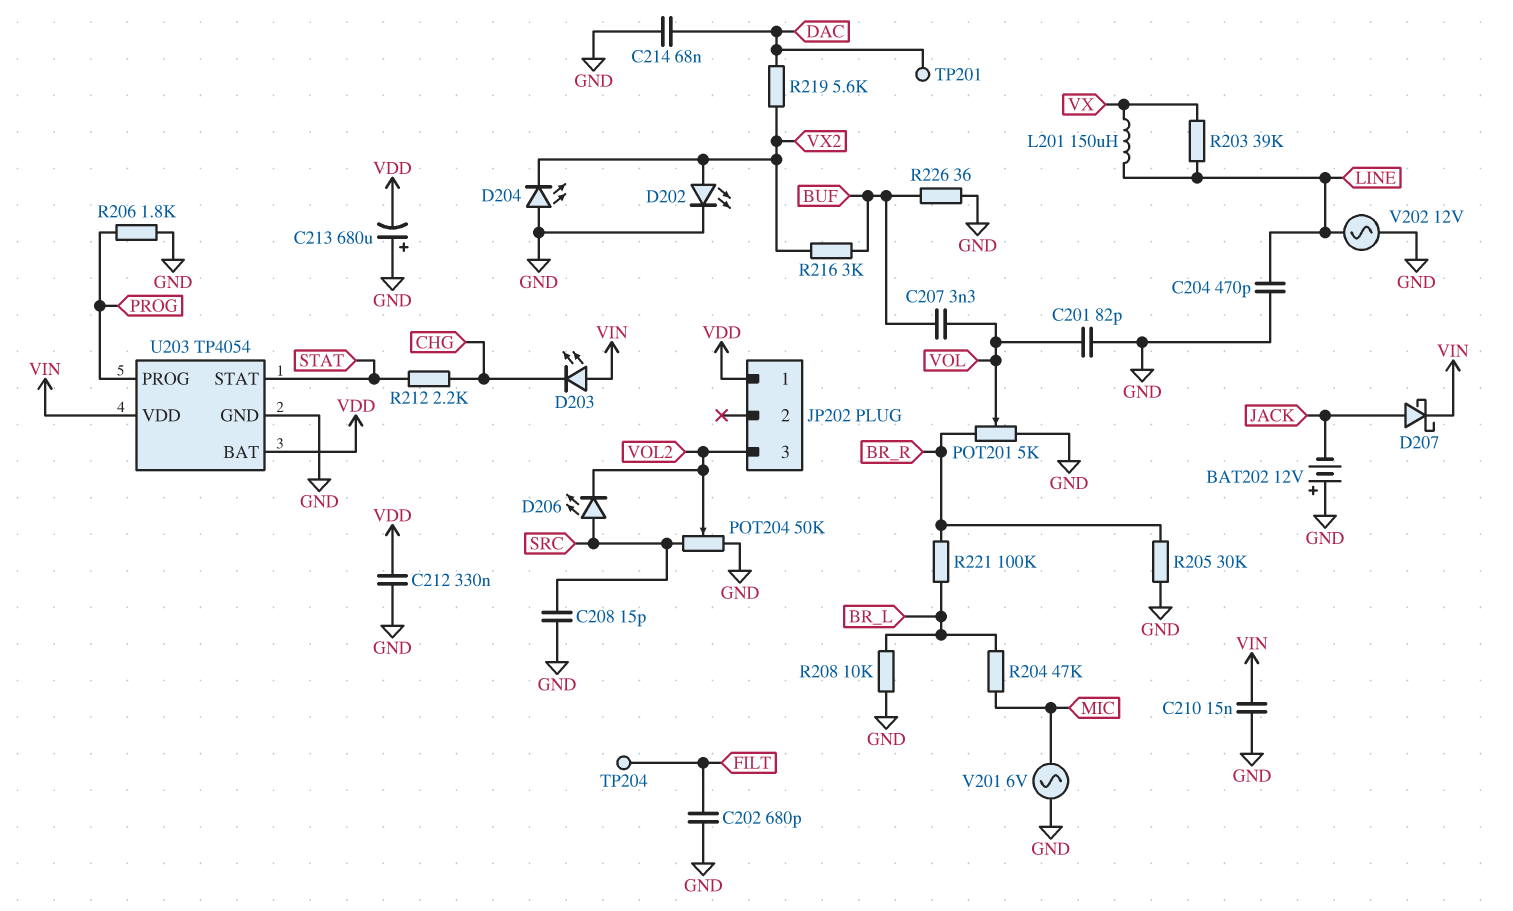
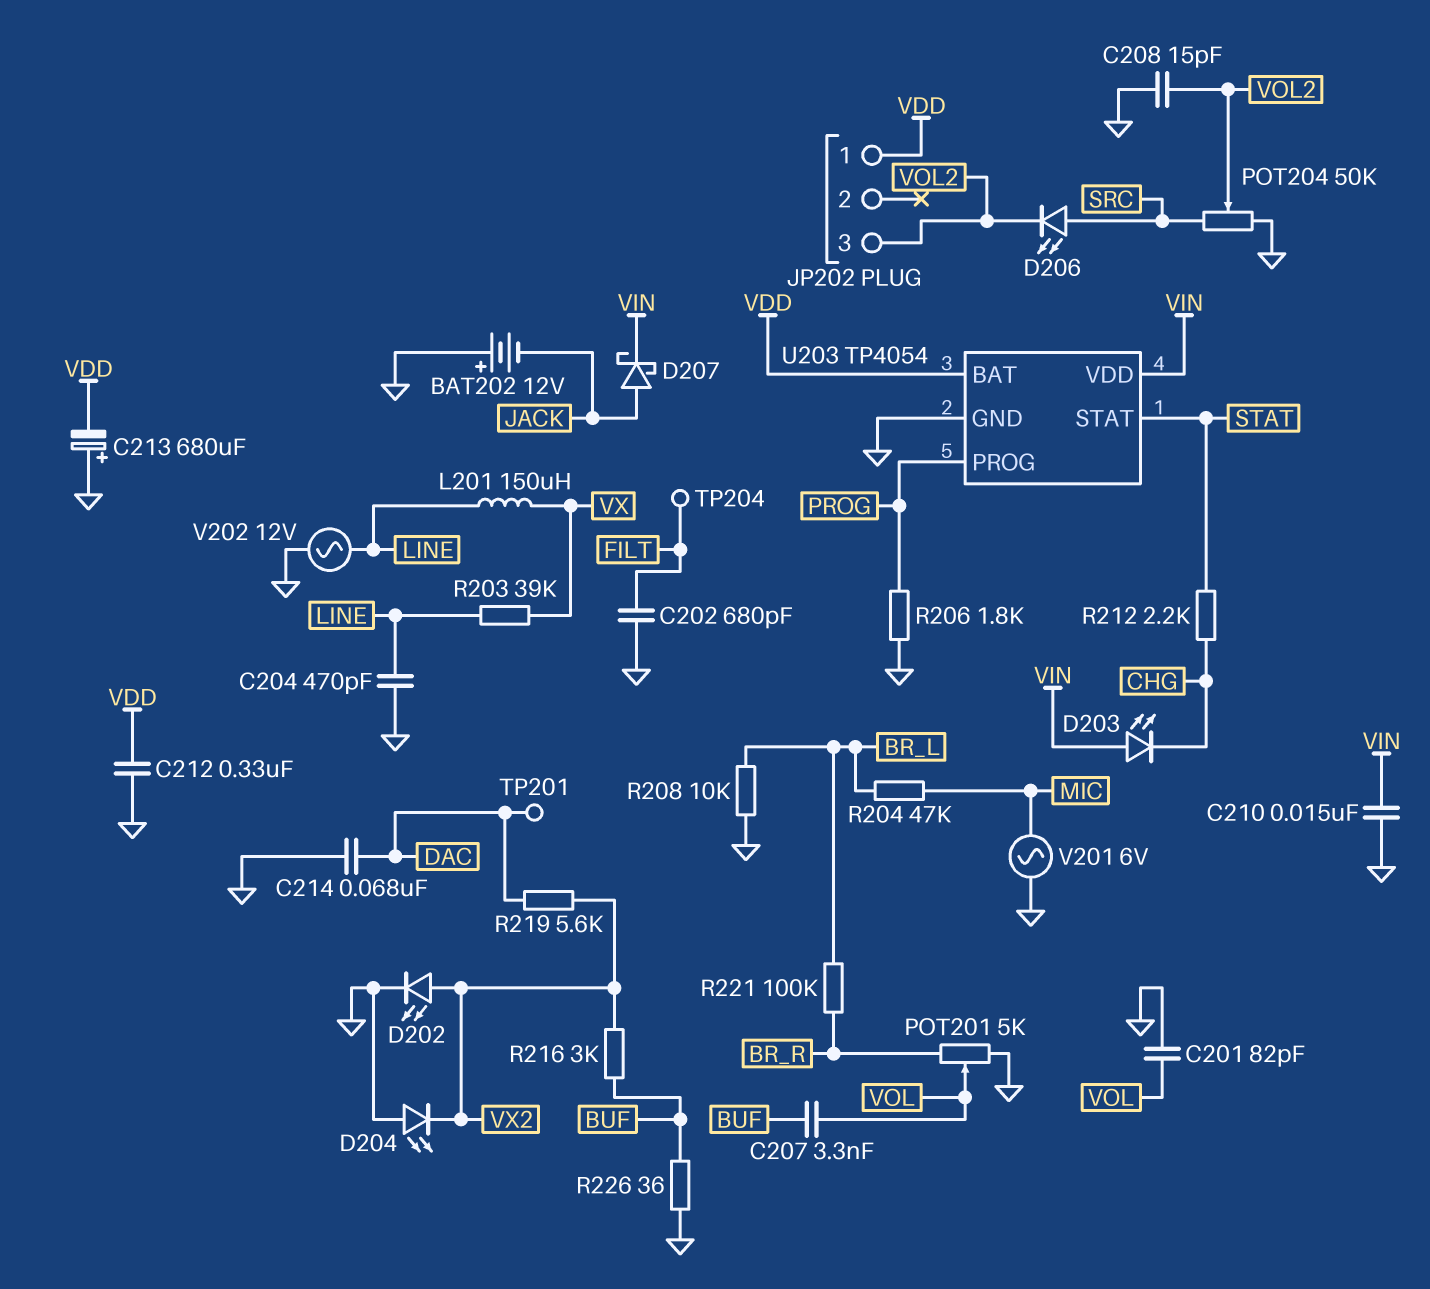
C208: 15pF (GND, SRC) -> 15pF (GND, VOL2)
R205: 30k (BR_R, GND) -> none

